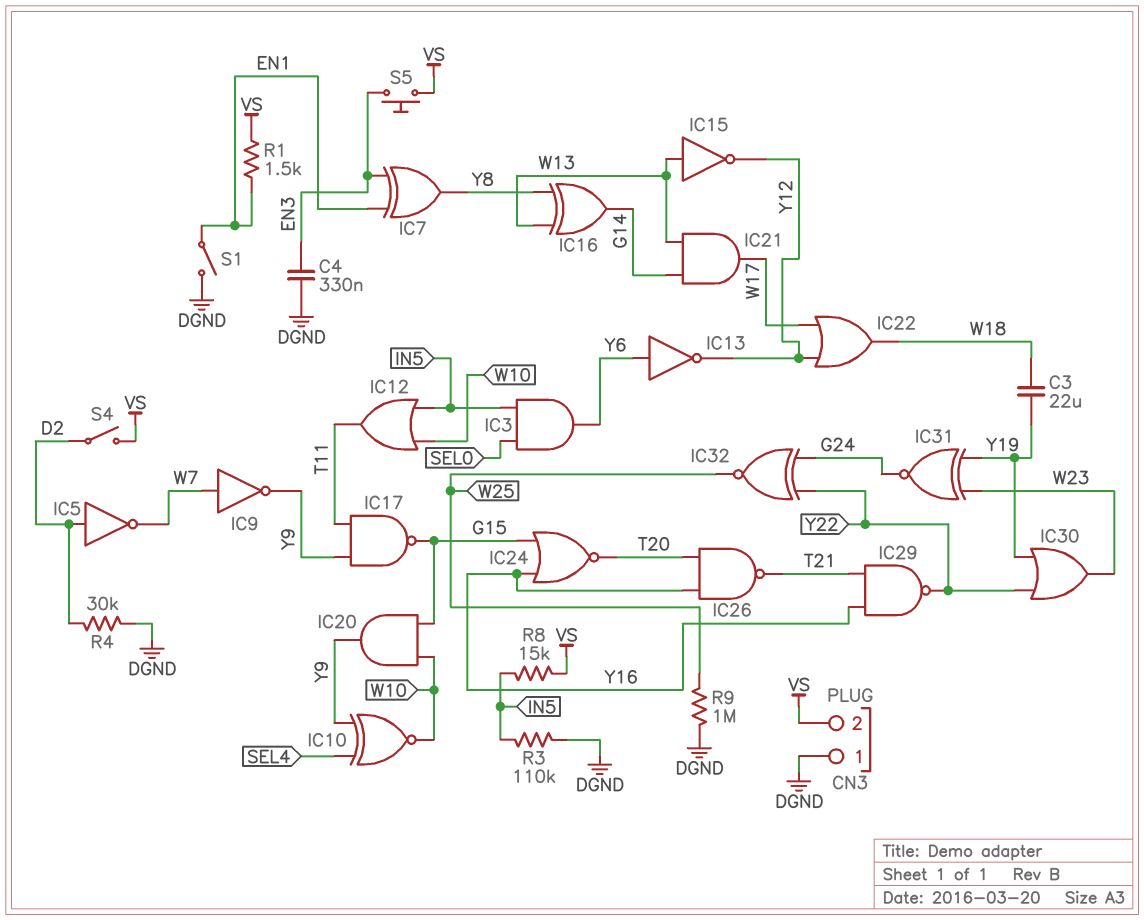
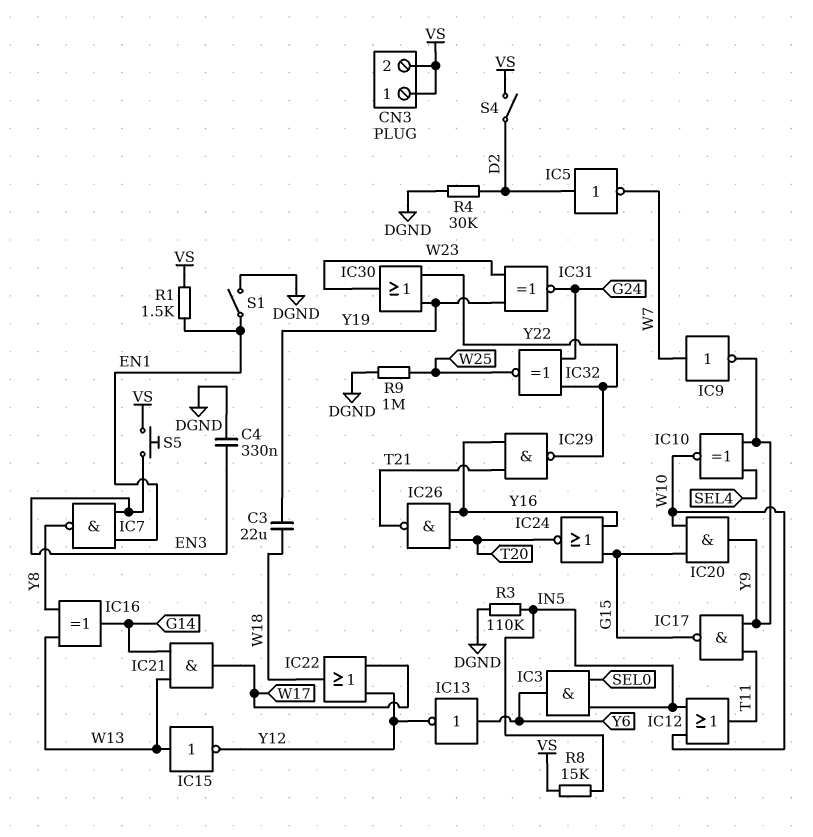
CN3 pin 1: DGND -> VS
IC7: XOR (in EN1, in EN3, out Y8) -> NAND (in EN1, in EN3, out Y8)

